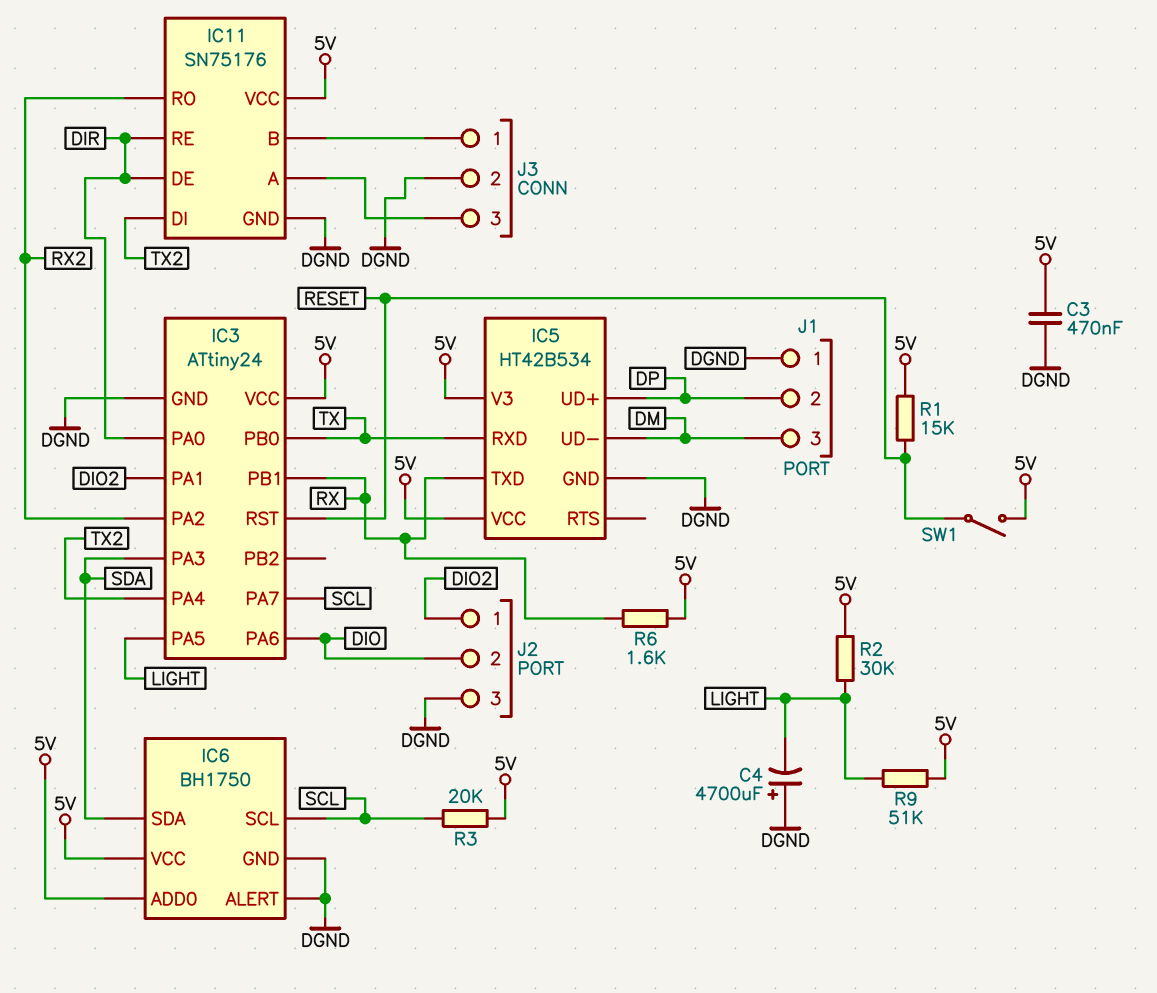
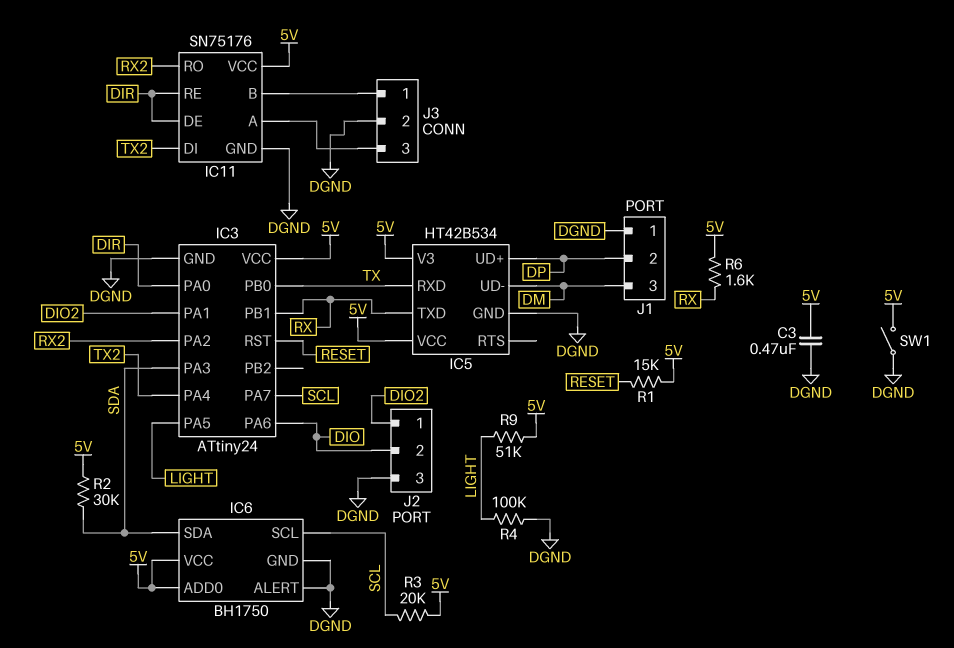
C4: 4700uF (plus DGND, minus LIGHT) -> none
R2: 30k (5V, LIGHT) -> 30k (5V, SDA)
R4: none -> 100k (DGND, LIGHT)
SW1: switch (5V, RESET) -> switch (5V, DGND)

